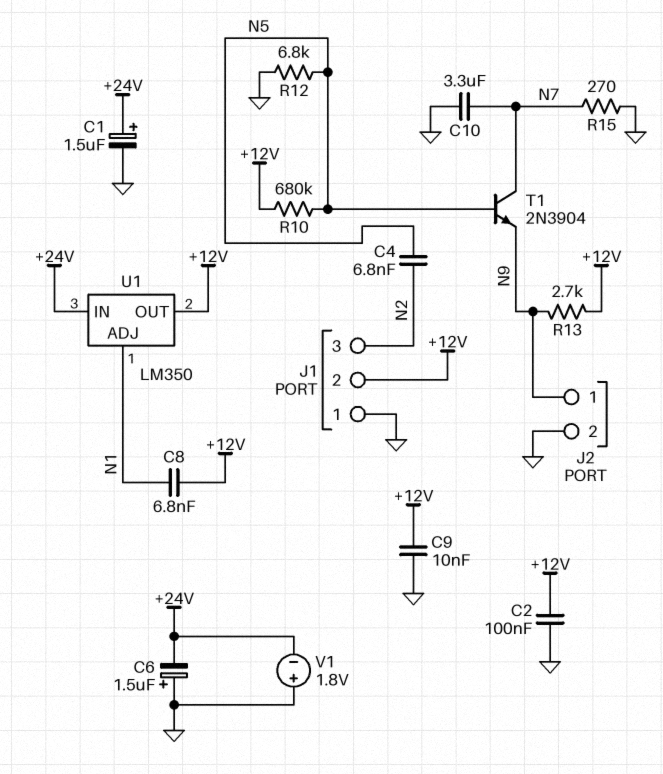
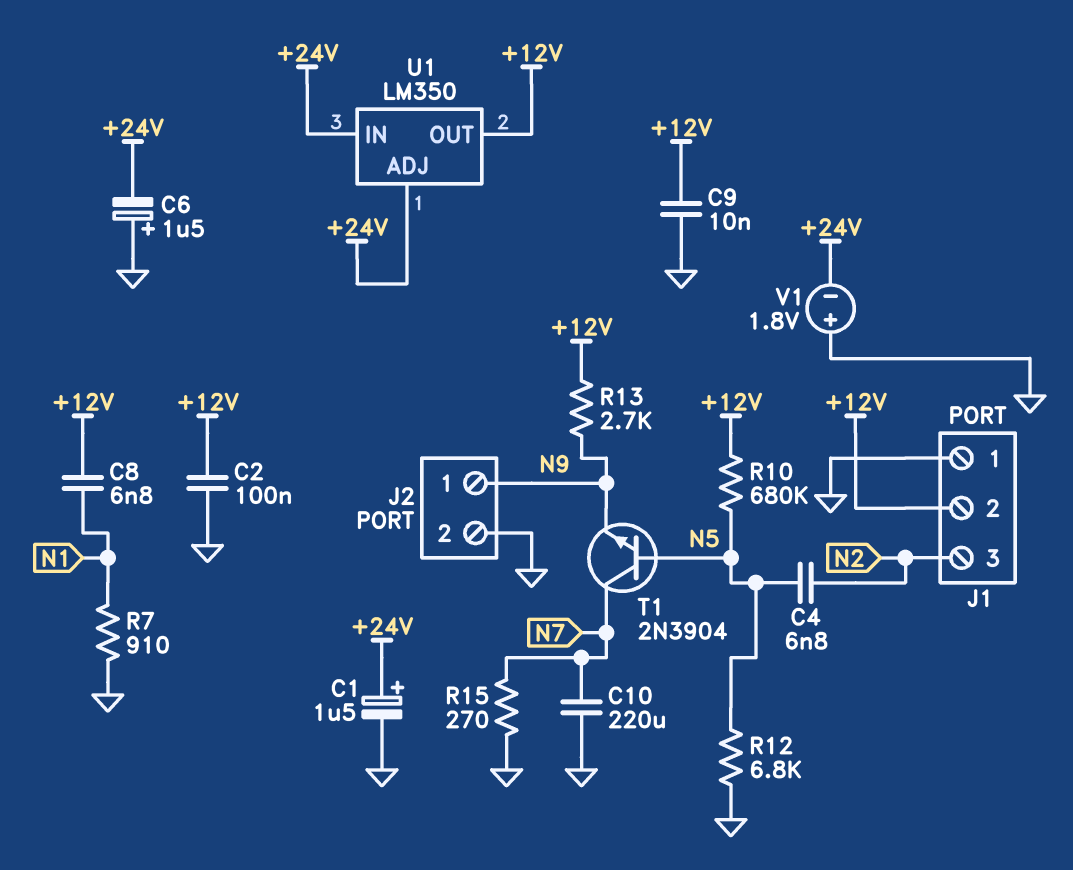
C10: 3.3uF (GND, N7) -> 220uF (GND, N7)
R7: none -> 910 (GND, N1)
U1 pin ADJ: N1 -> +24V

